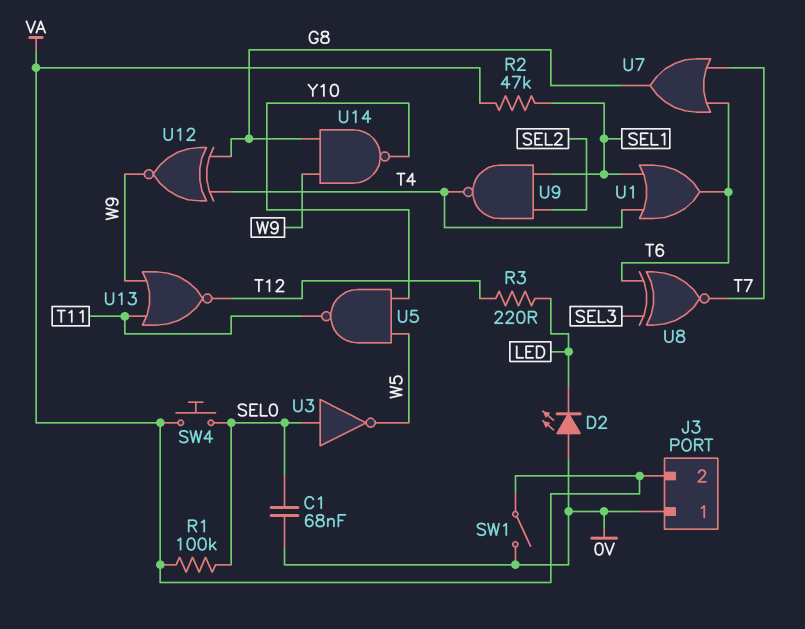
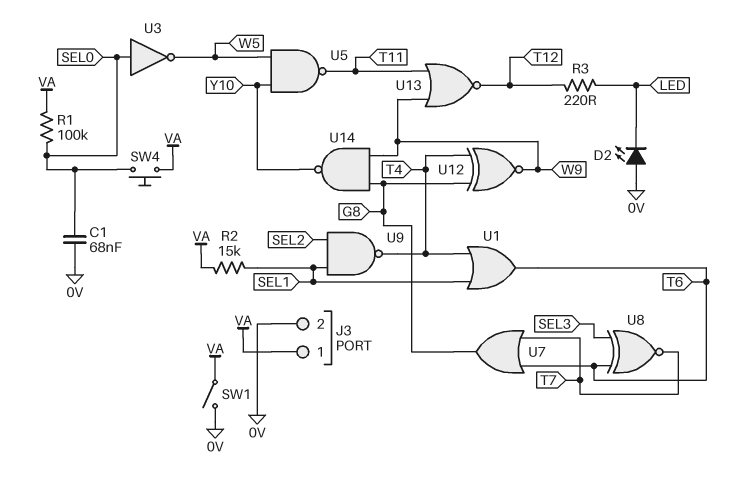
J3 pin 1: 0V -> VA
J3 pin 2: VA -> 0V
R2: 47k (SEL1, VA) -> 15k (SEL1, VA)

